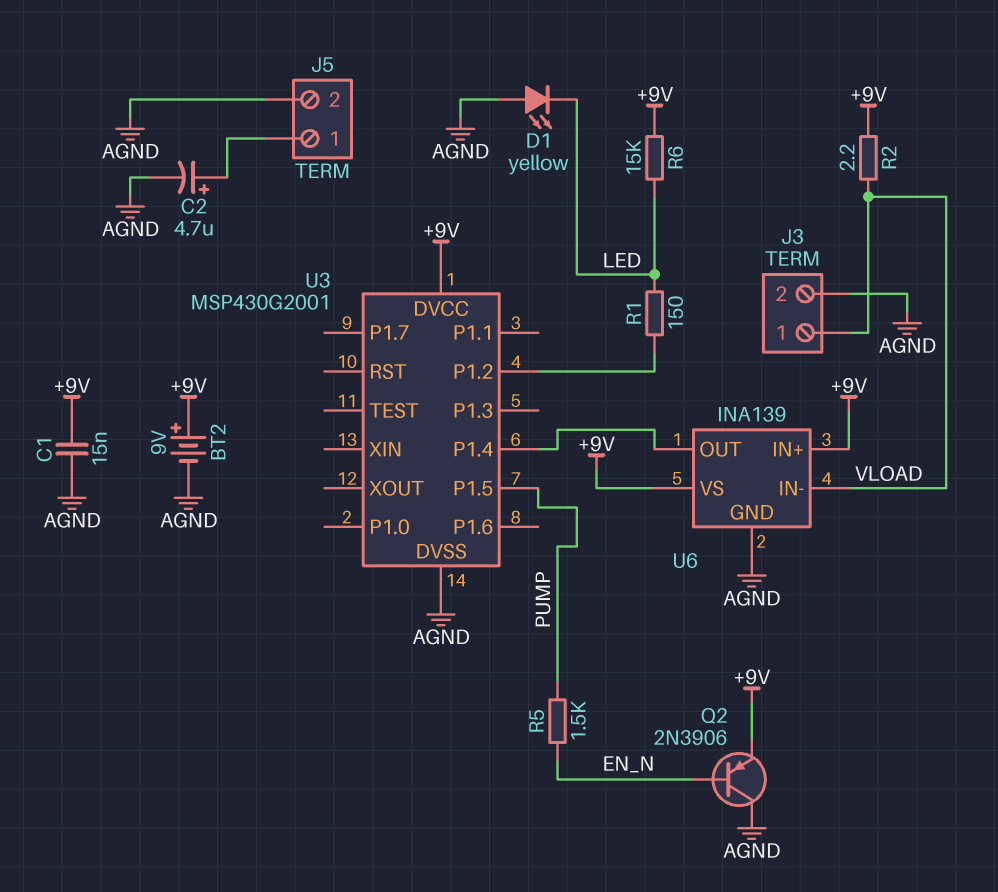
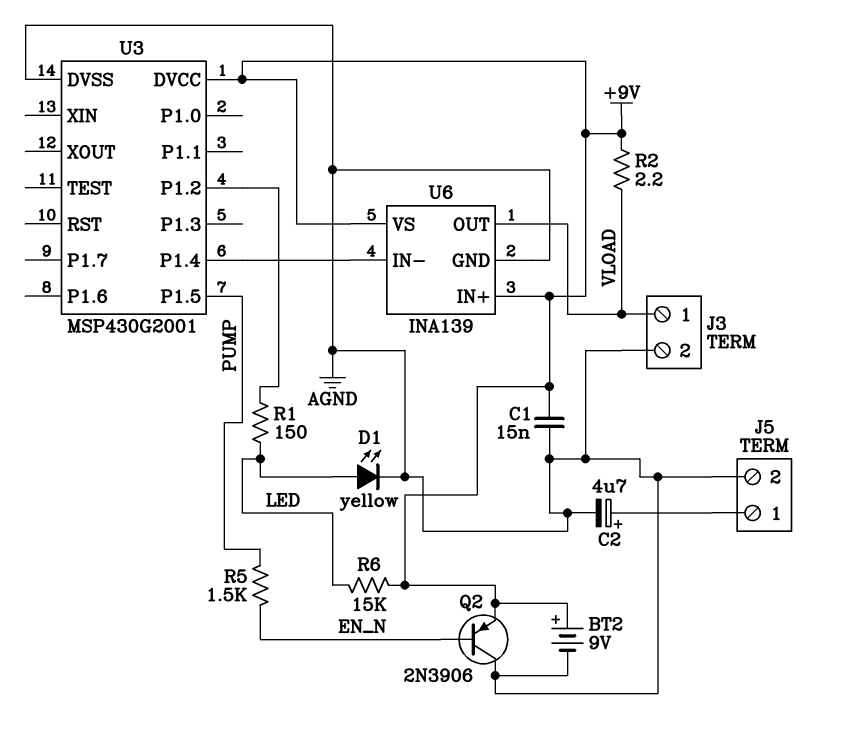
D1: LED yellow (A AGND, K LED) -> LED yellow (A LED, K AGND)
U6 pin IN-: VLOAD -> U3/P1.4
U6 pin OUT: U3/P1.4 -> VLOAD

